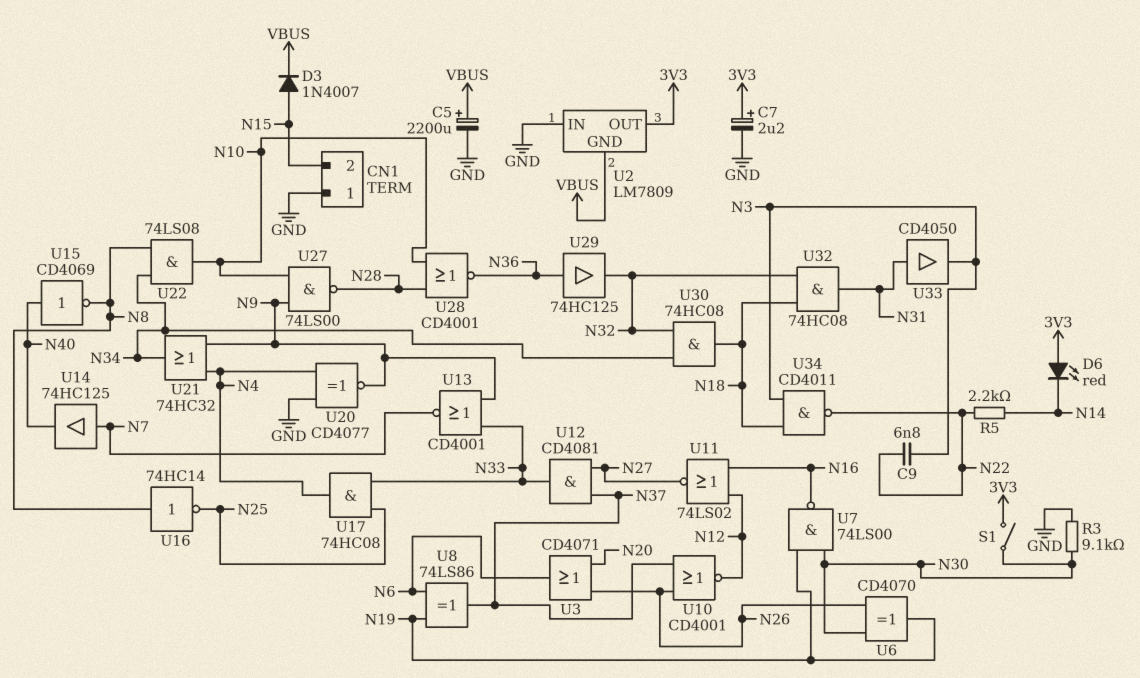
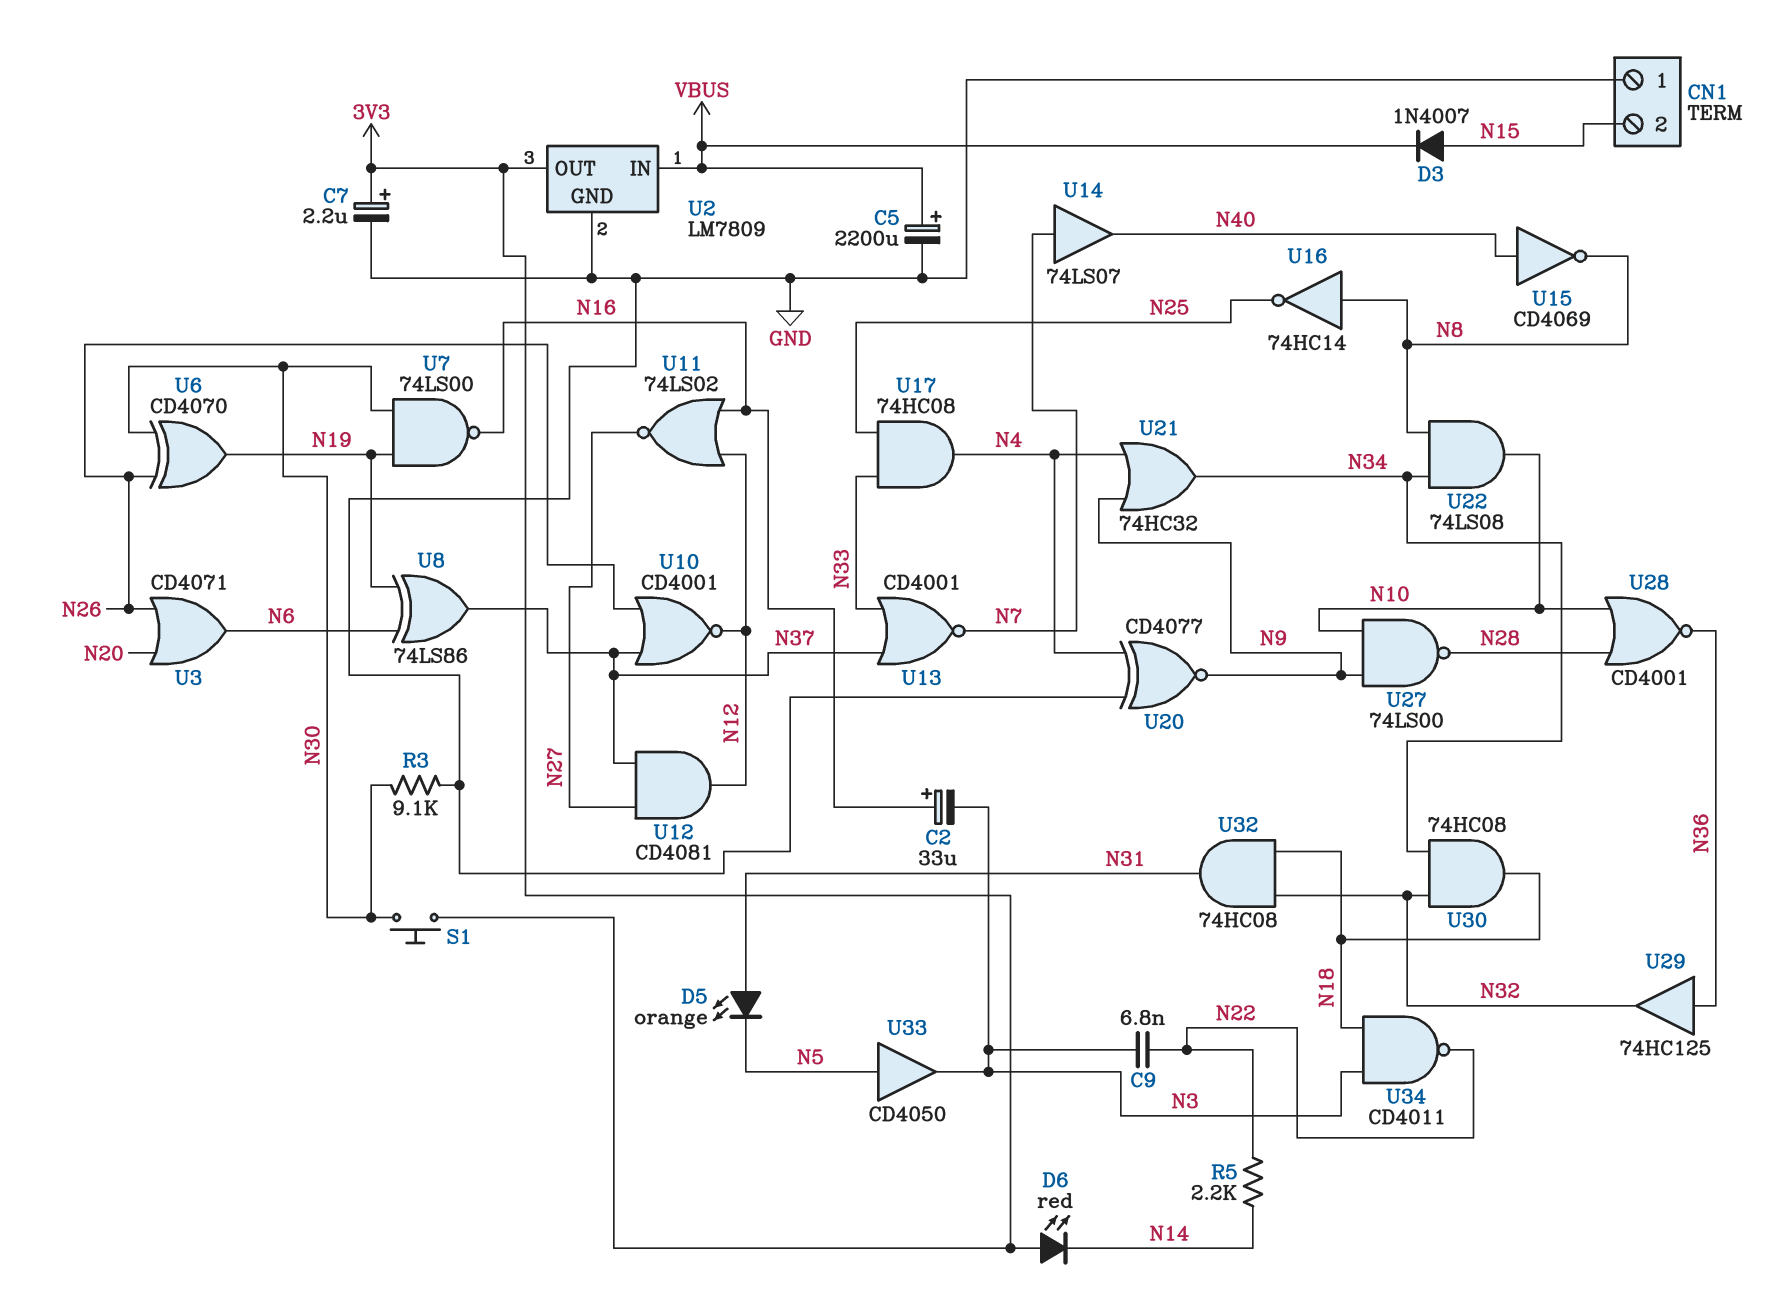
C2: none -> 33uF (plus N16, minus N3)
D5: none -> LED orange (A N31, K N5)
S1: switch (3V3, N30) -> button (3V3, N30)
U2 pin GND: VBUS -> GND
U2 pin IN: GND -> VBUS
U12: AND CD4081 (in N27, in N37, out N33) -> AND CD4081 (in N27, in N37, out N12)
U13: NOR CD4001 (in N9, in N33, out N7) -> NOR CD4001 (in N33, in N37, out N7)
U14: buffer 74HC125 (in N7, out N40) -> buffer 74LS07 (in N7, out N40)
U33: buffer CD4050 (in N31, out N3) -> buffer CD4050 (in N5, out N3)

